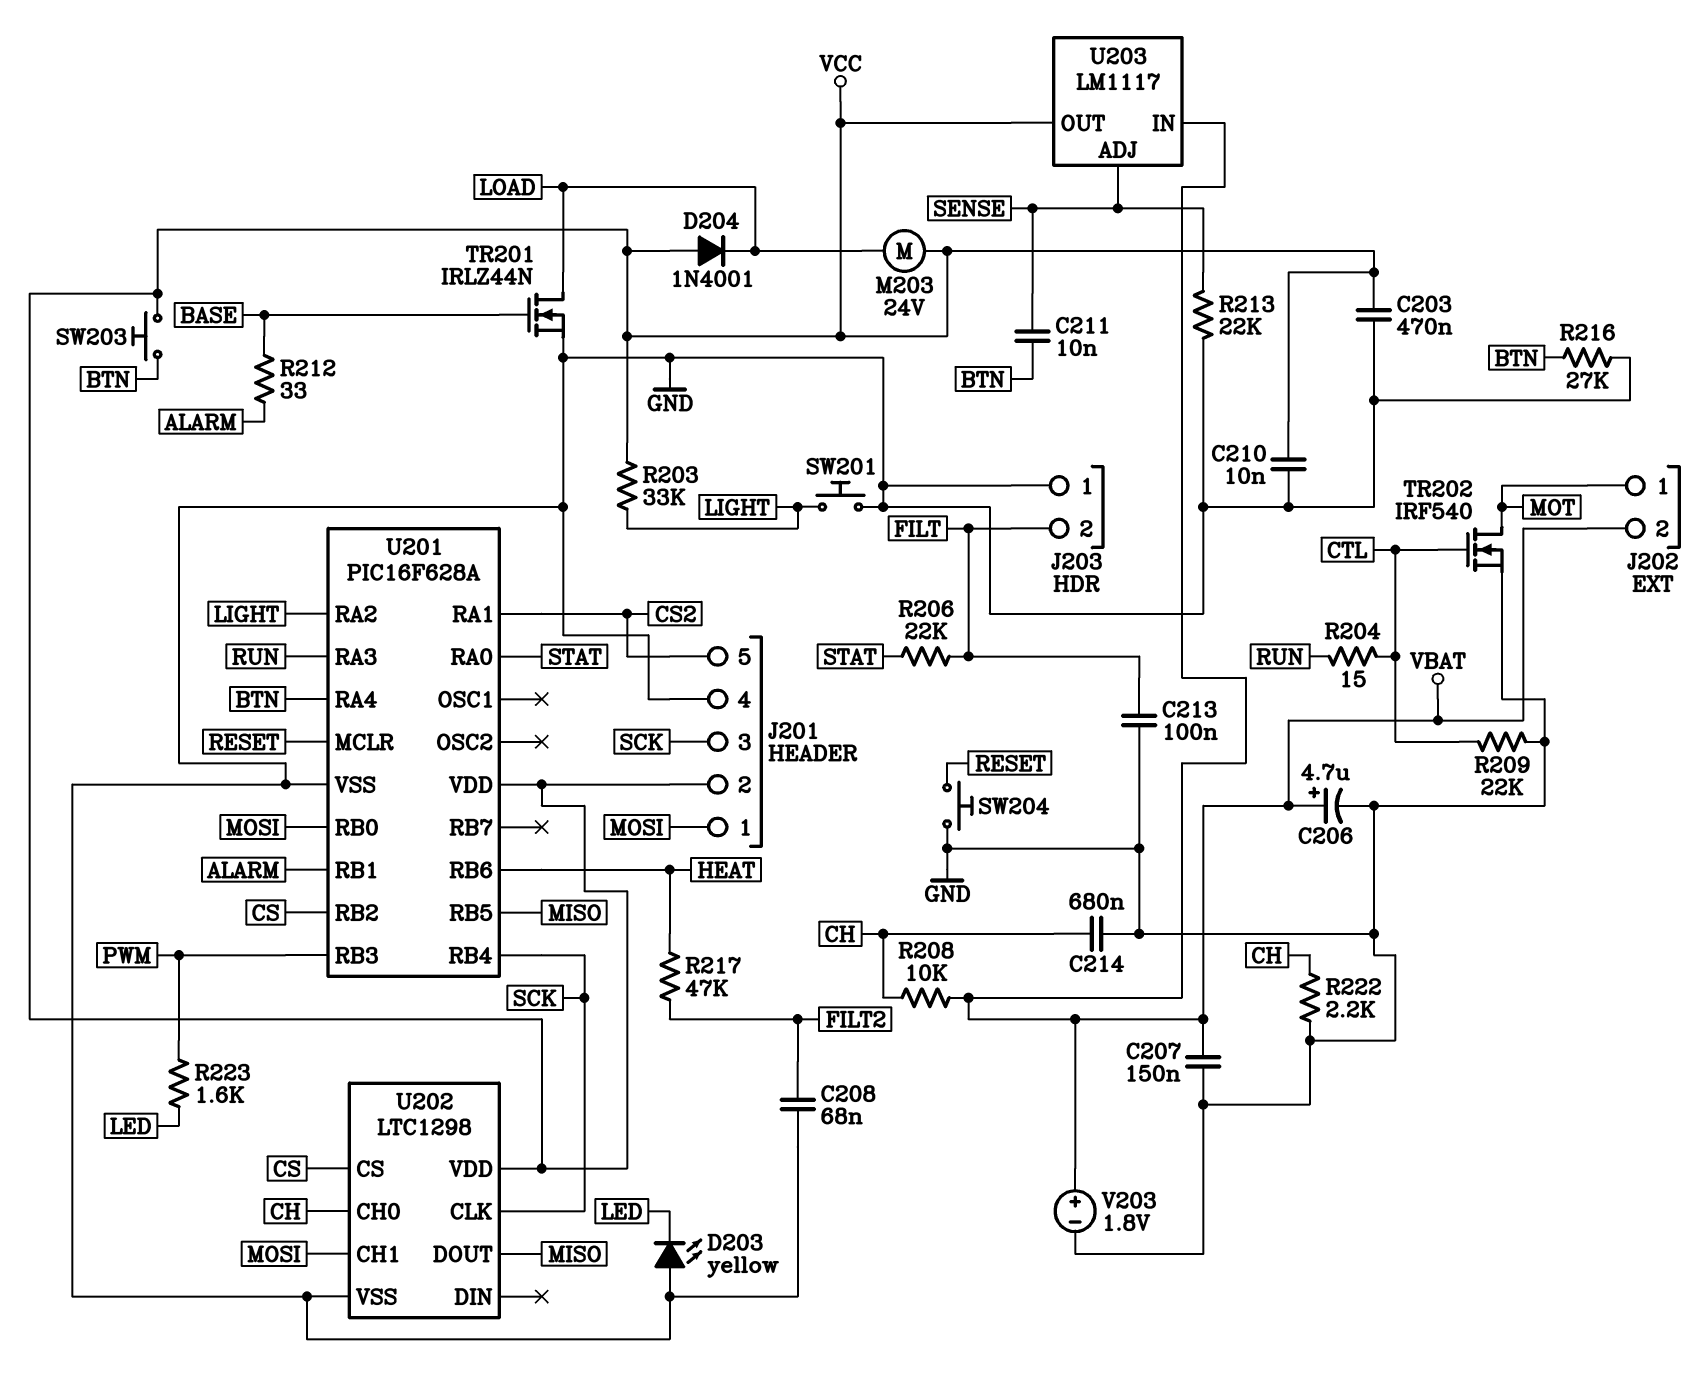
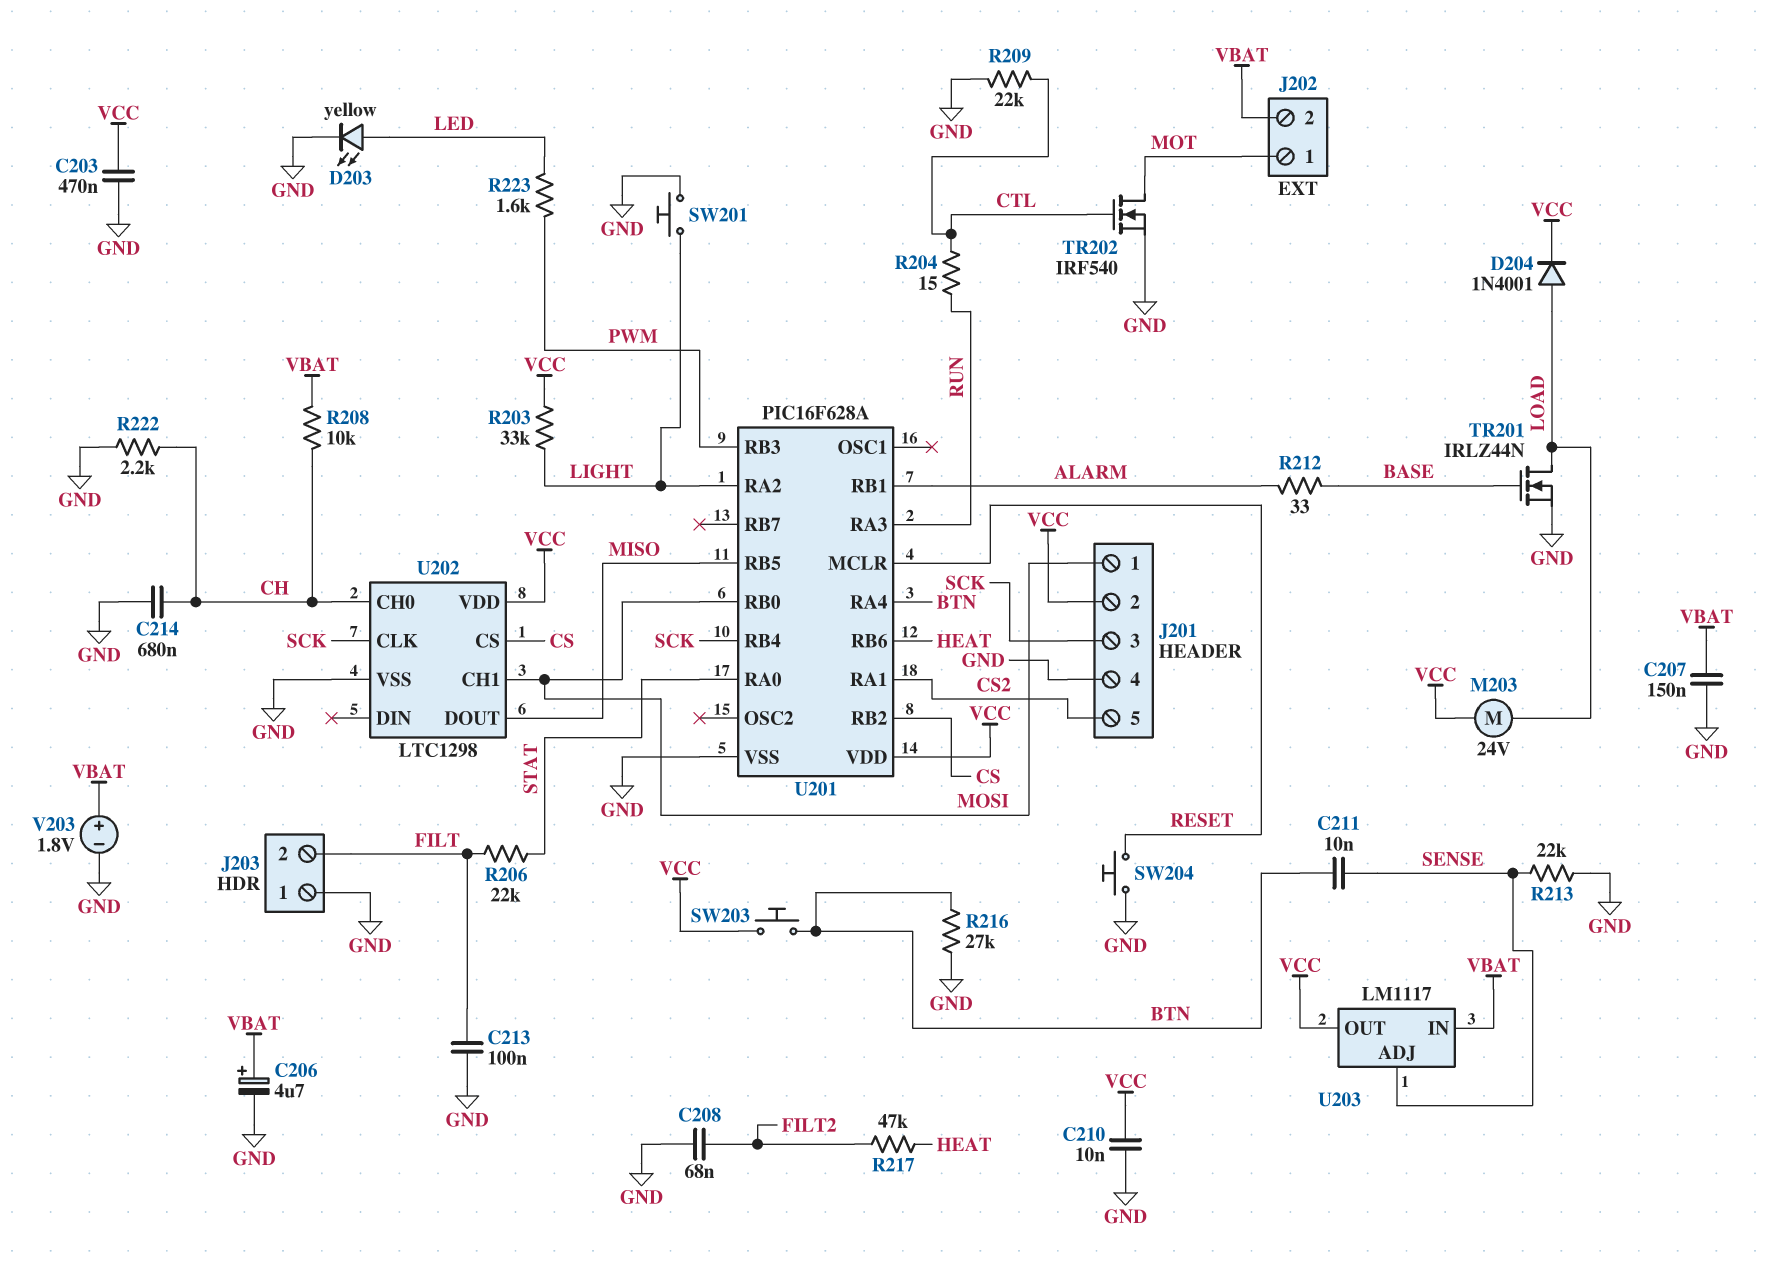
D203: LED yellow (A GND, K LED) -> LED yellow (A LED, K GND)
D204: diode 1N4001 (A VCC, K LOAD) -> diode 1N4001 (A LOAD, K VCC)

